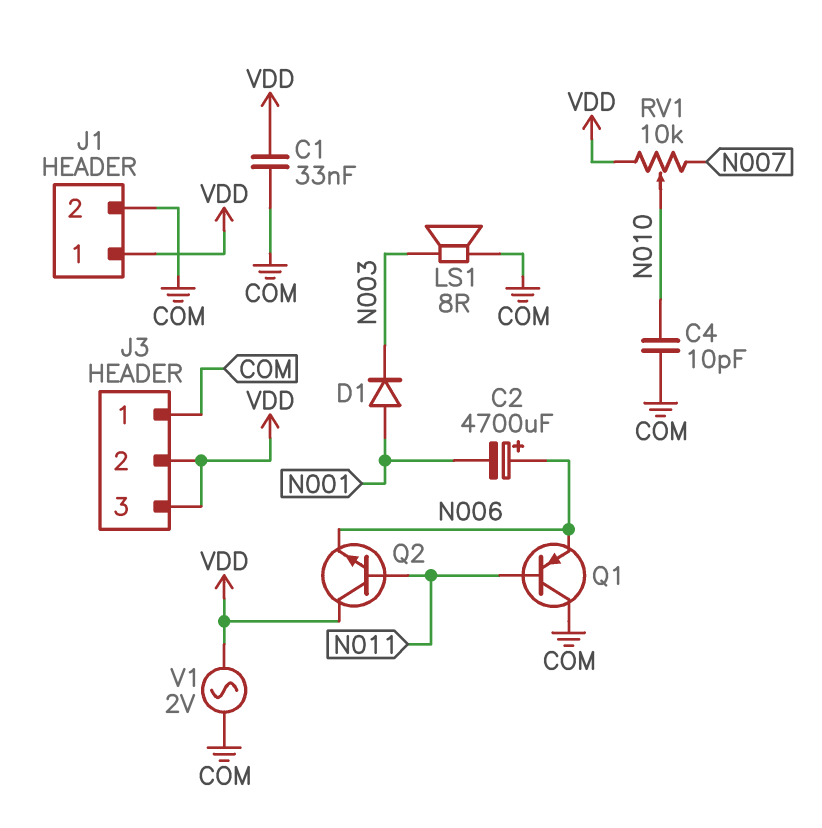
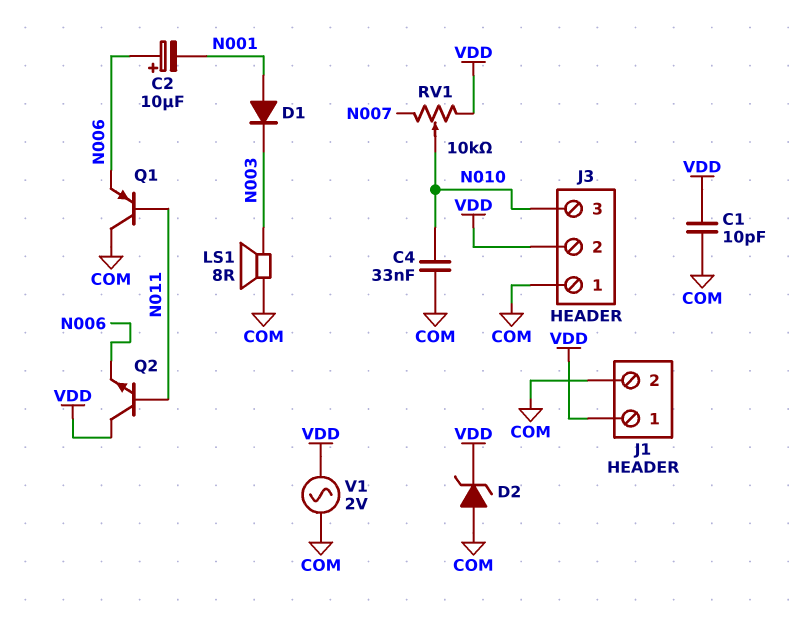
C1: 33nF (COM, VDD) -> 10pF (COM, VDD)
C2: 4700uF (plus N006, minus N001) -> 10uF (plus N006, minus N001)
C4: 10pF (COM, N010) -> 33nF (COM, N010)
D2: none -> zener (A COM, K VDD)
J3 pin 3: VDD -> N010

